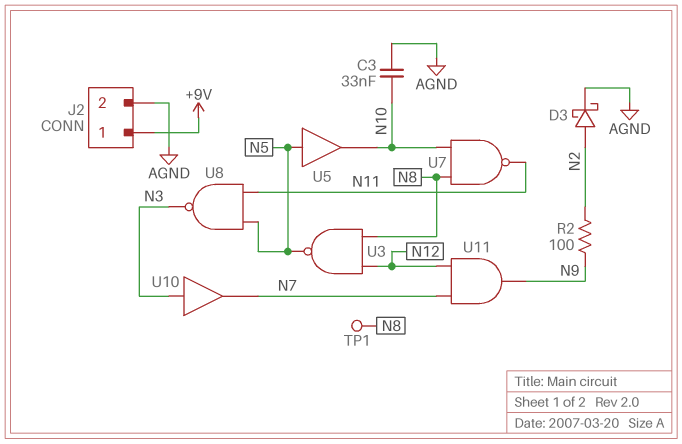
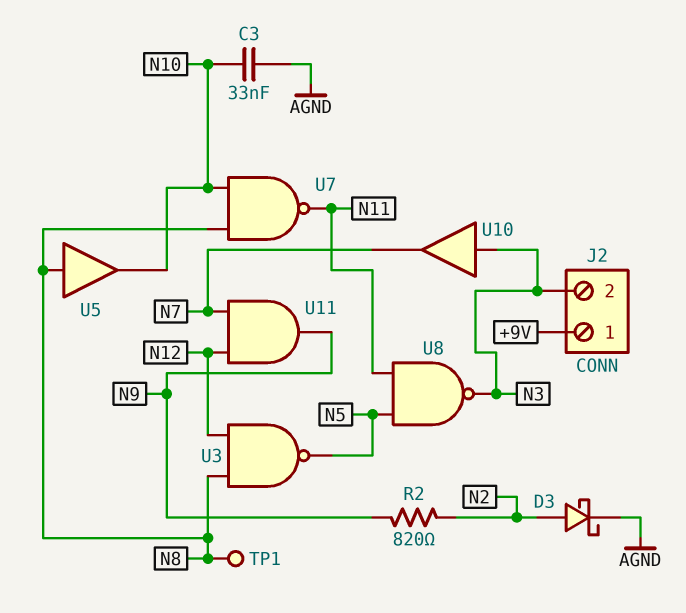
J2 pin 2: AGND -> N3
R2: 100 (N2, N9) -> 820 (N2, N9)
U5: buffer (in N5, out N10) -> buffer (in N8, out N10)

